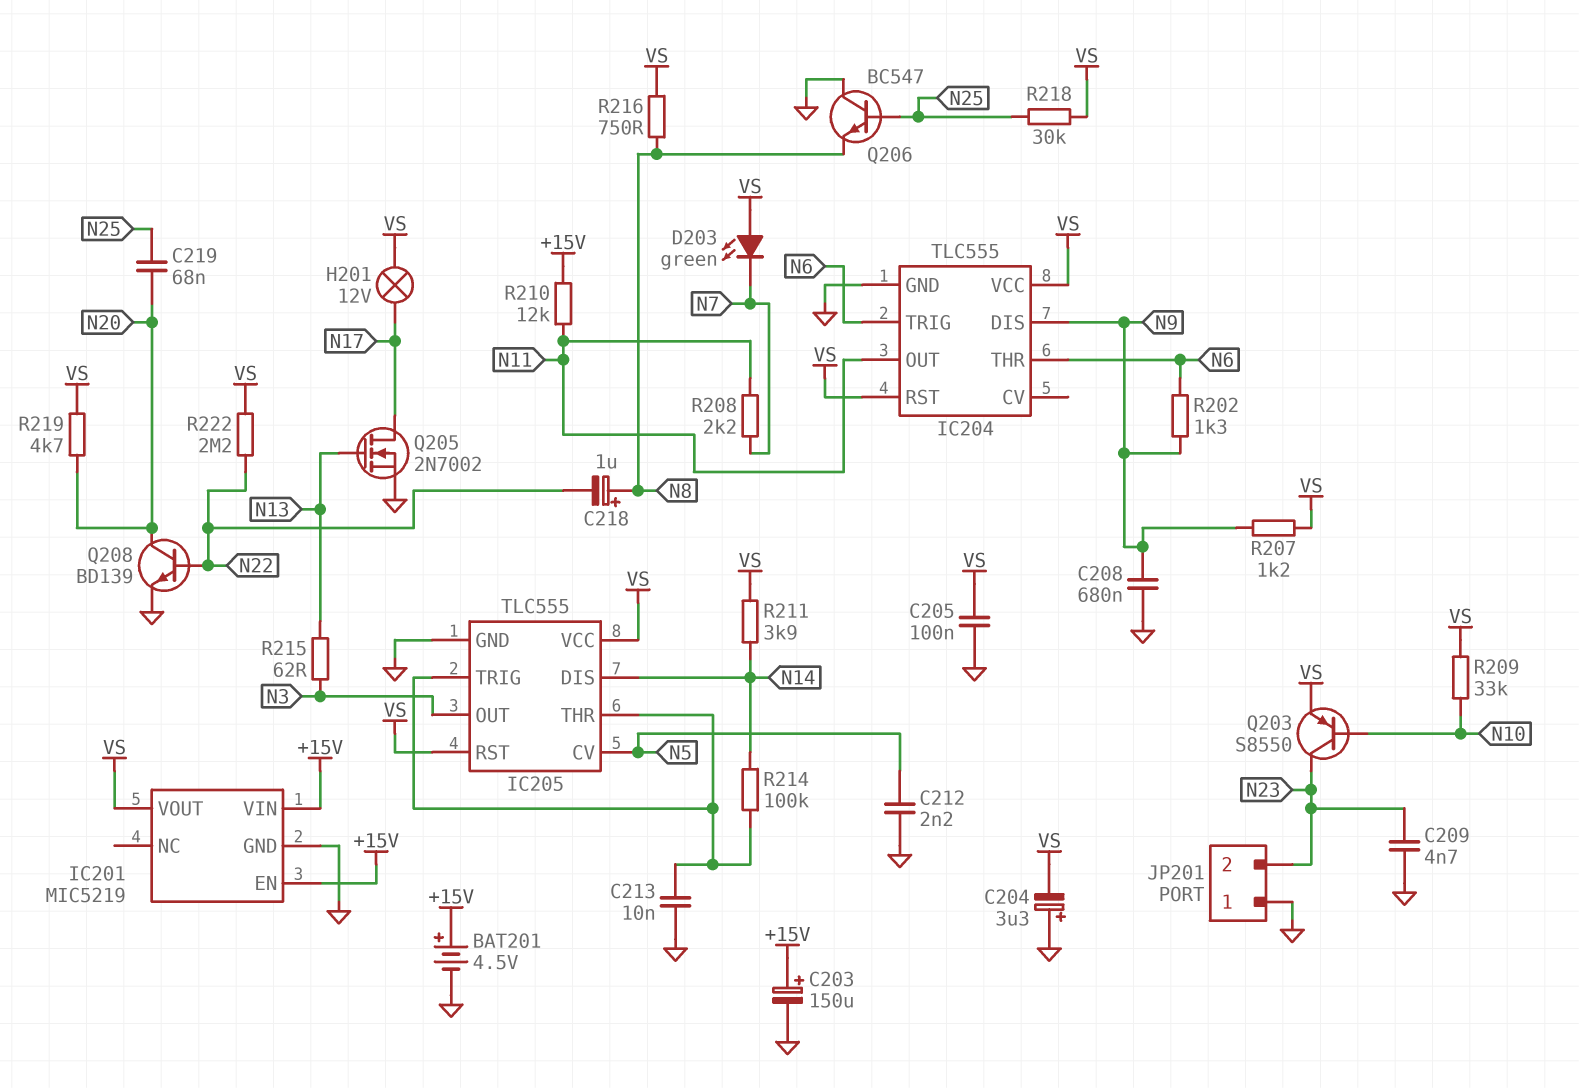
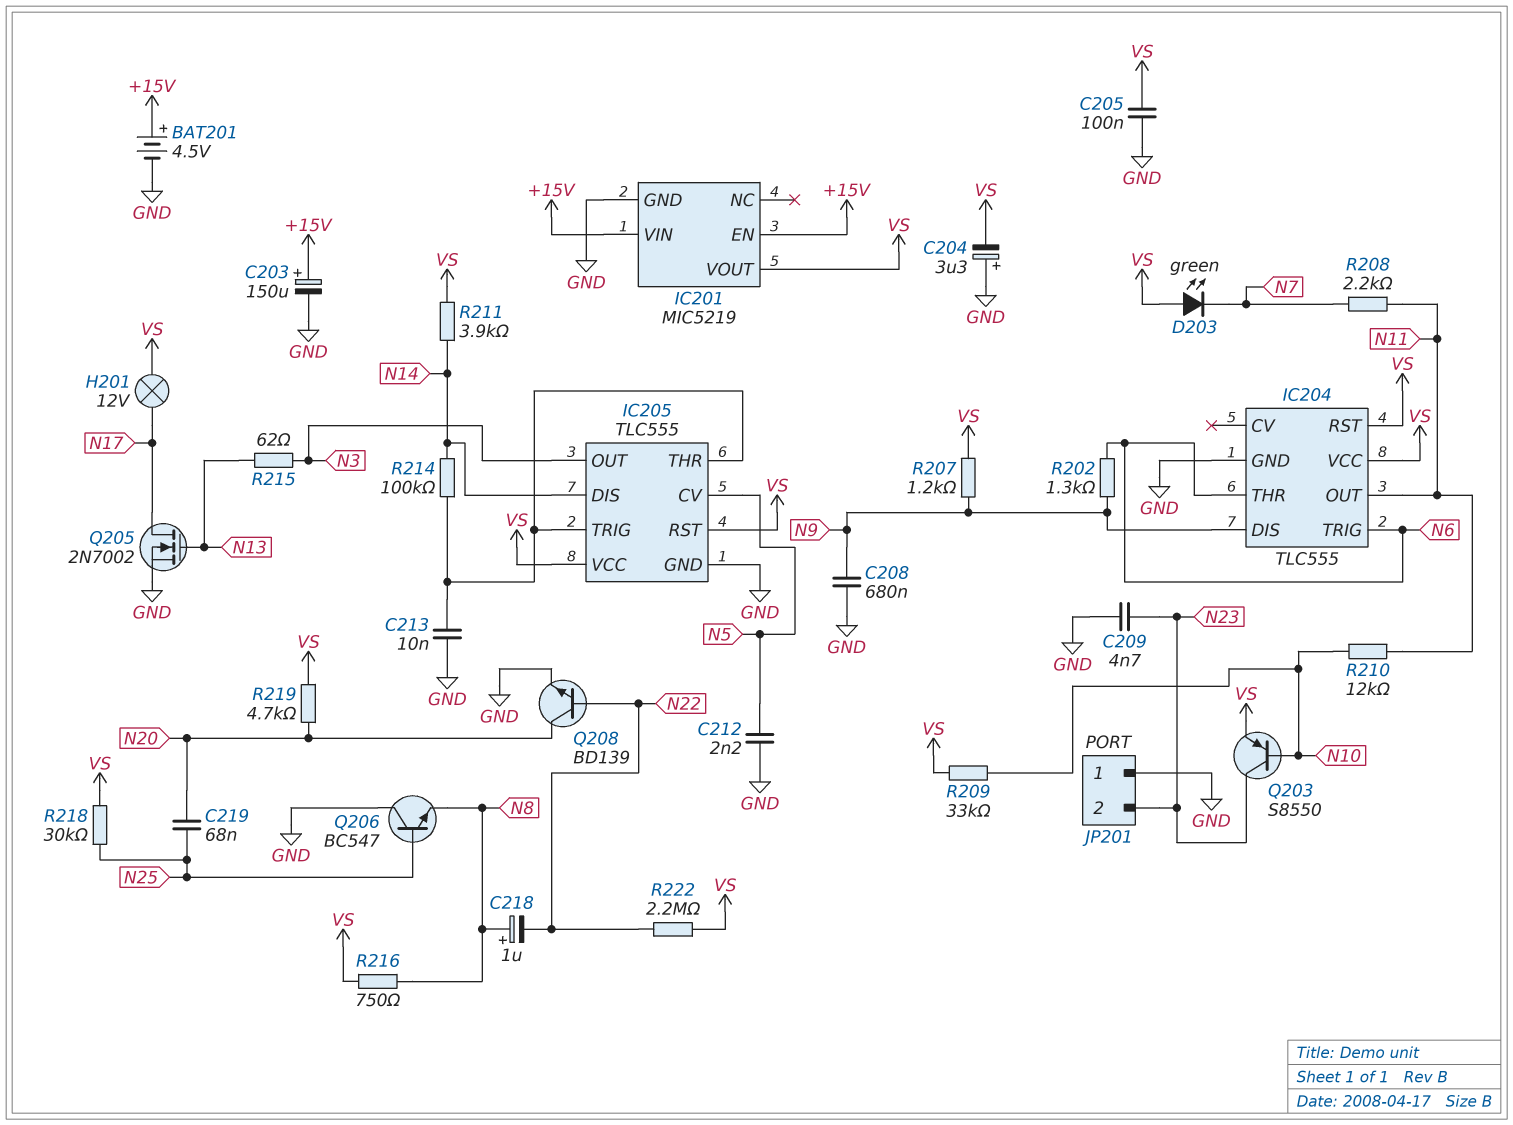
R210: 12k (+15V, N11) -> 12k (N10, N11)

